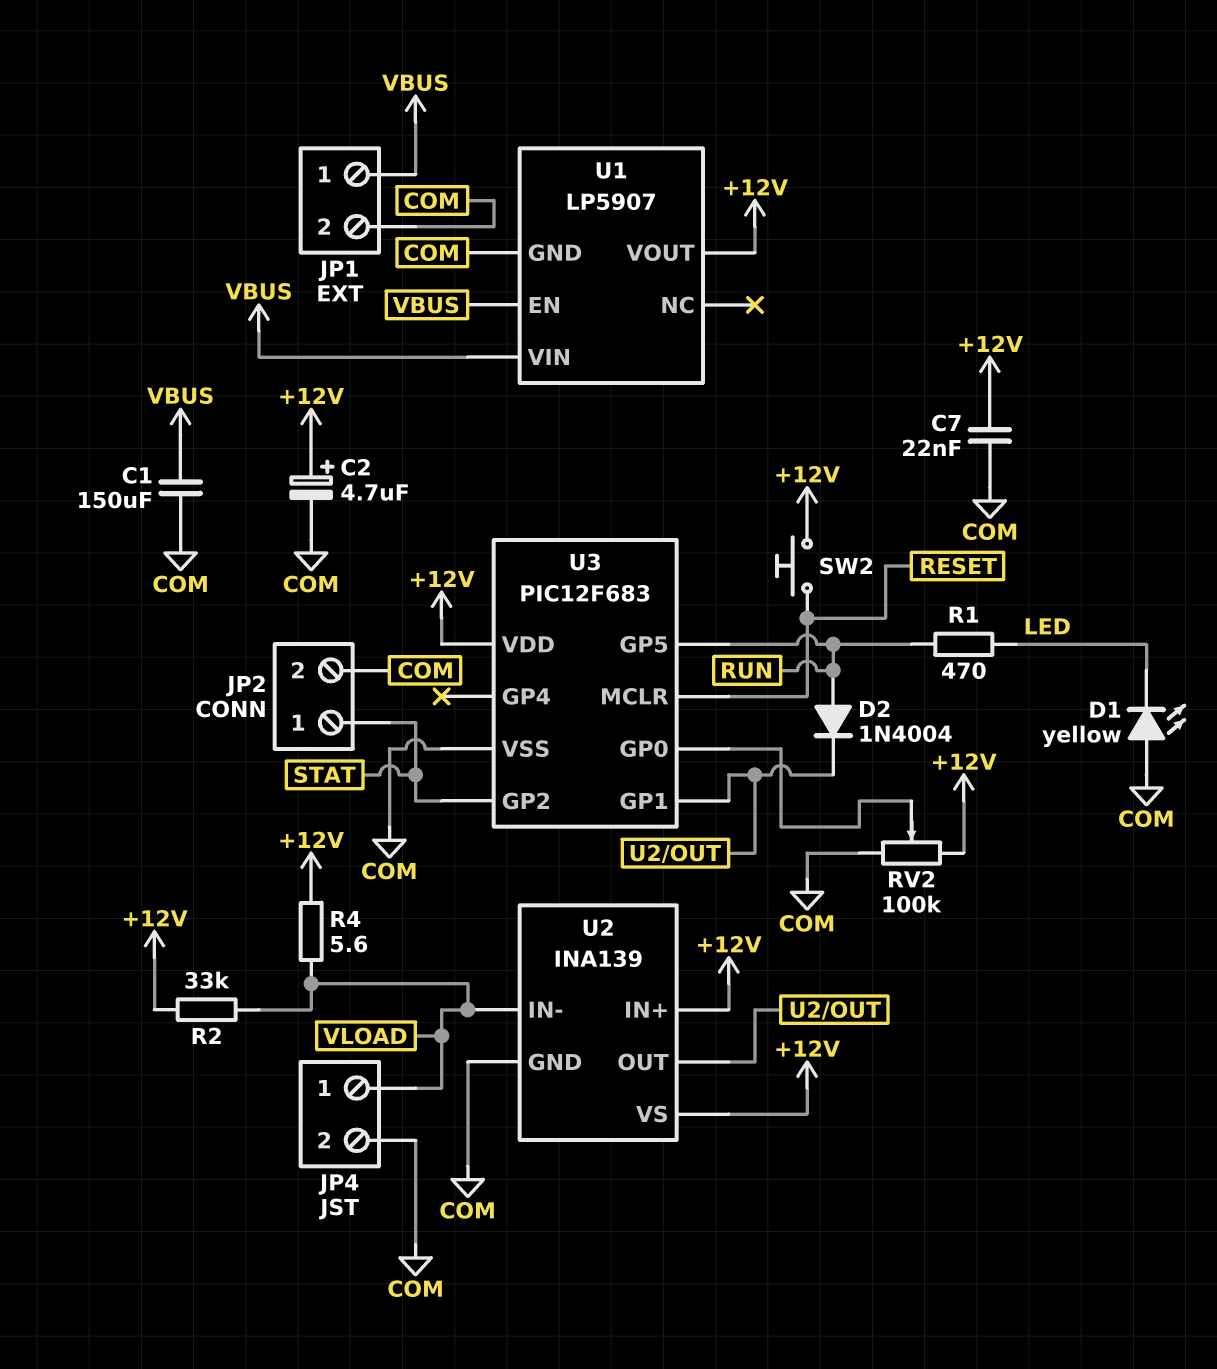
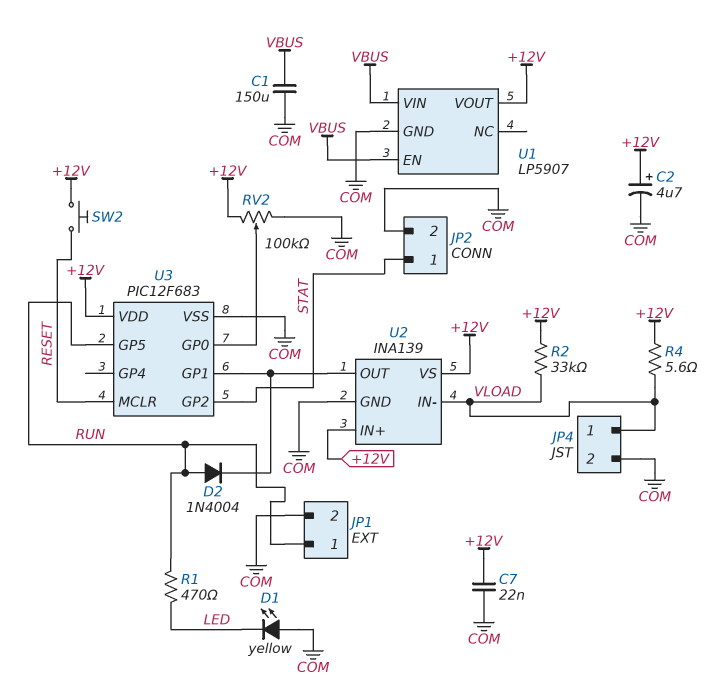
JP1 pin 1: VBUS -> RUN

